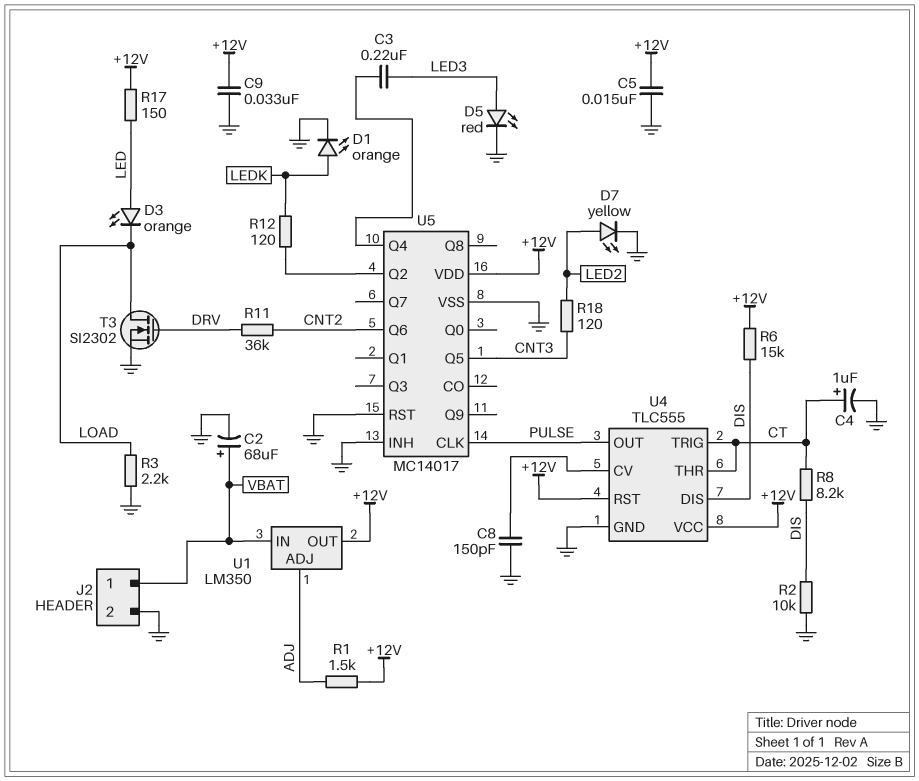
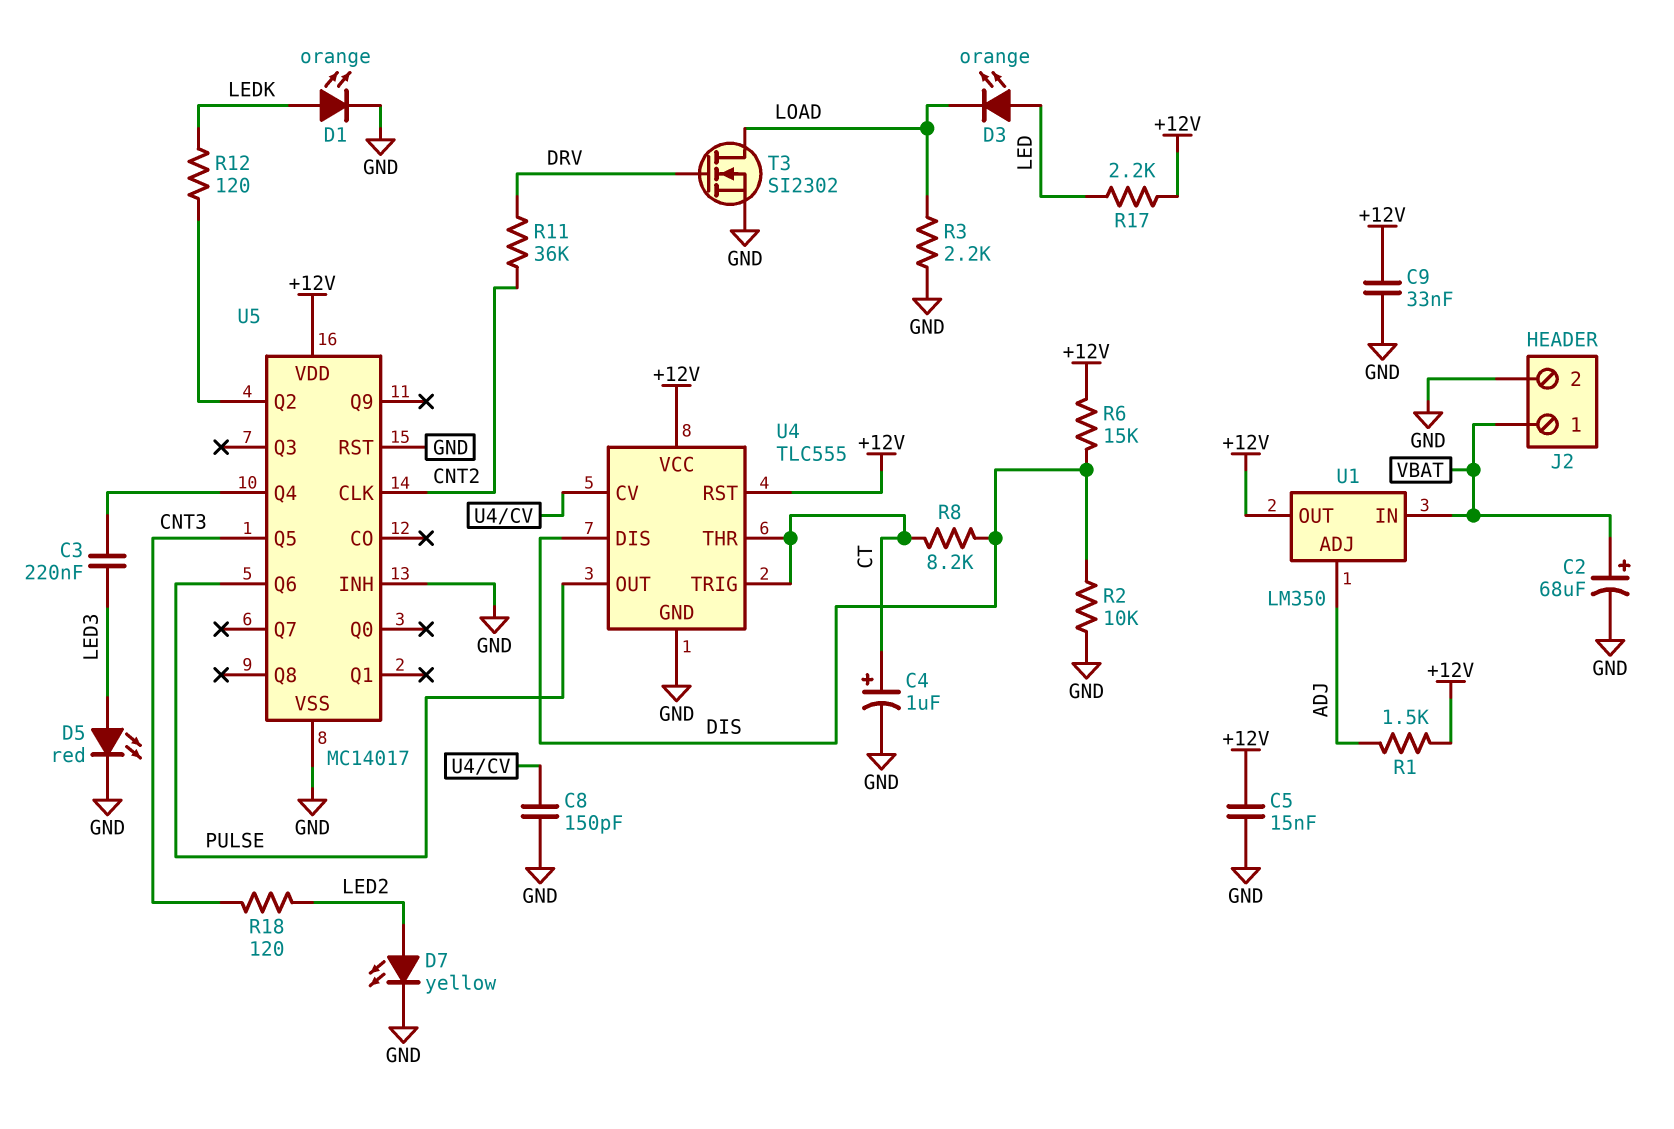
R17: 150 (+12V, LED) -> 2.2k (+12V, LED)
U5 pin CLK: PULSE -> CNT2
U5 pin Q6: CNT2 -> PULSE

